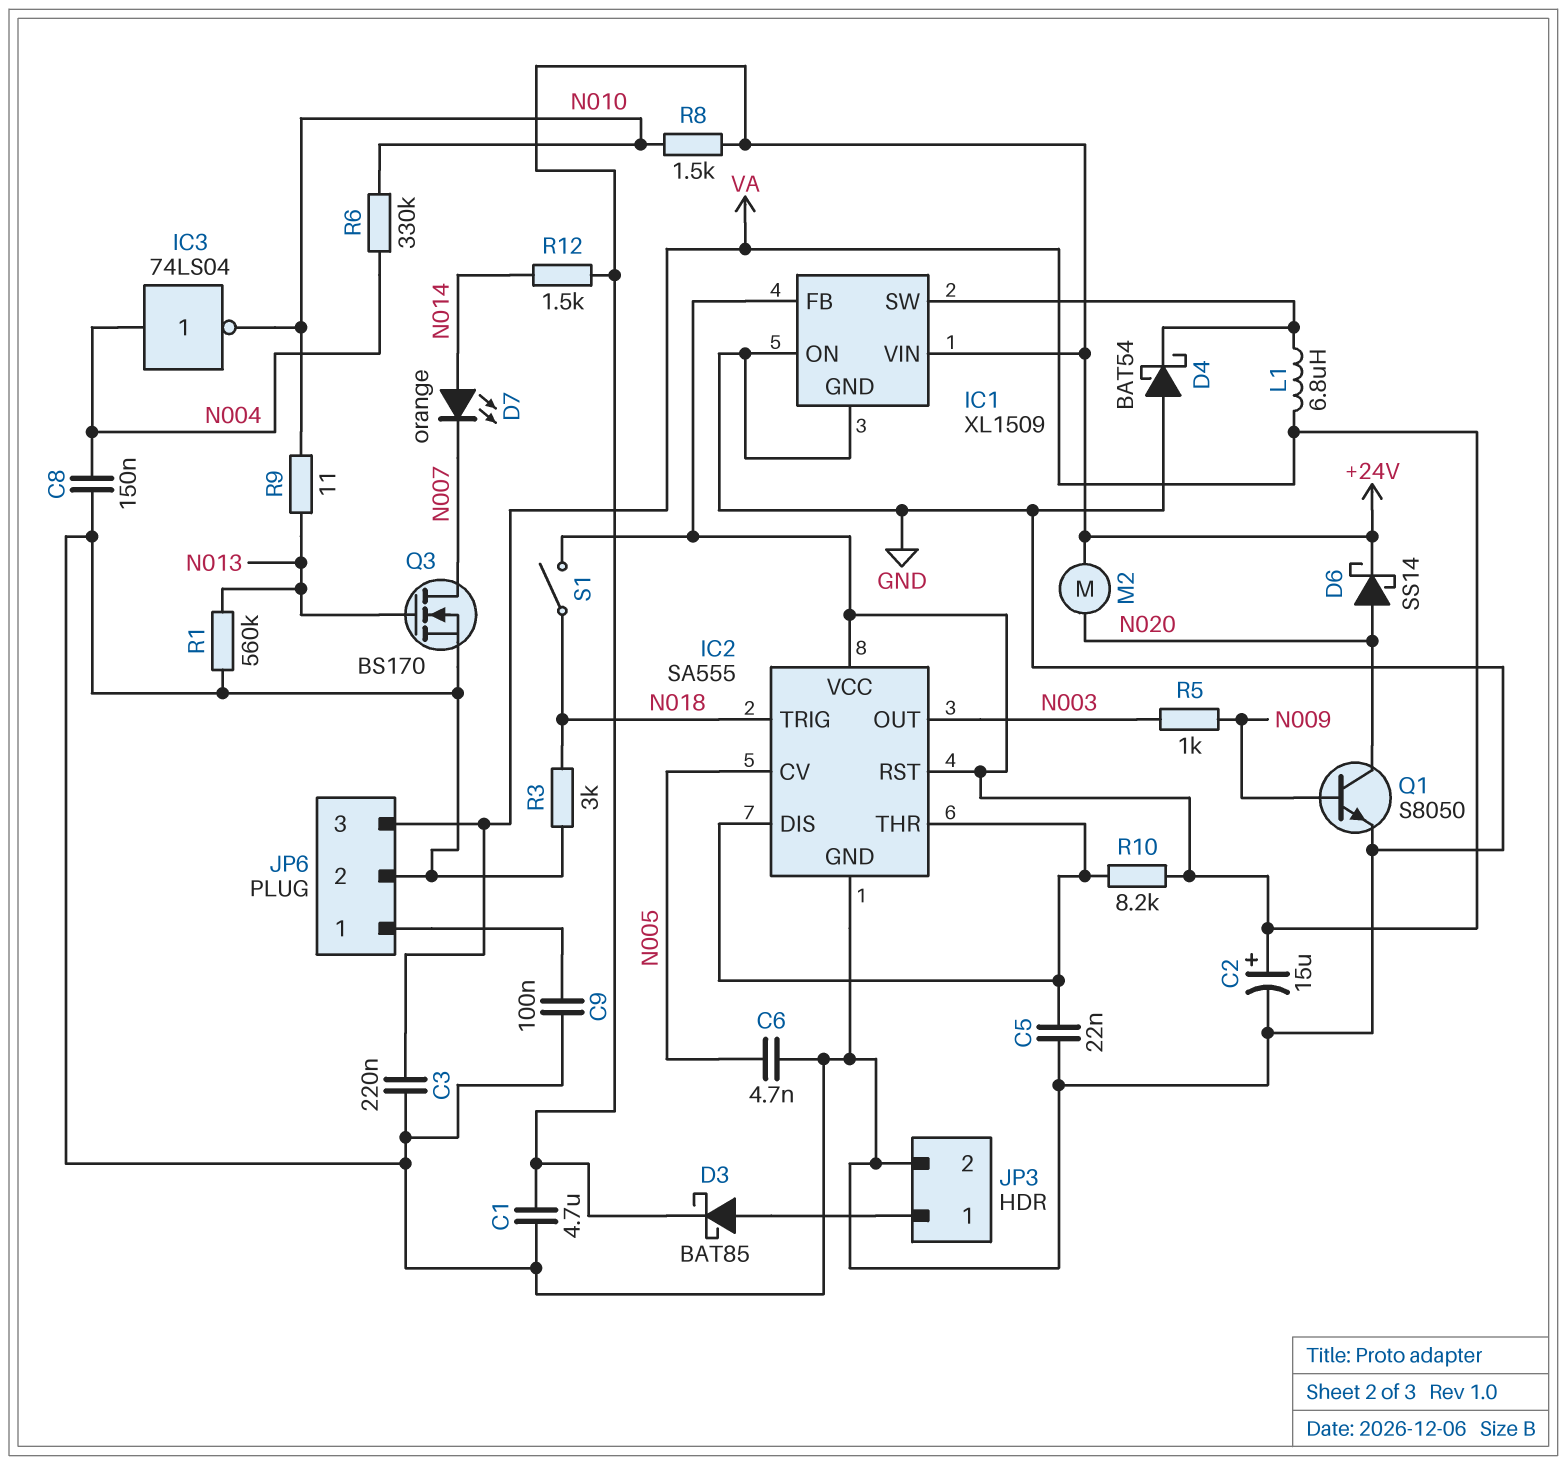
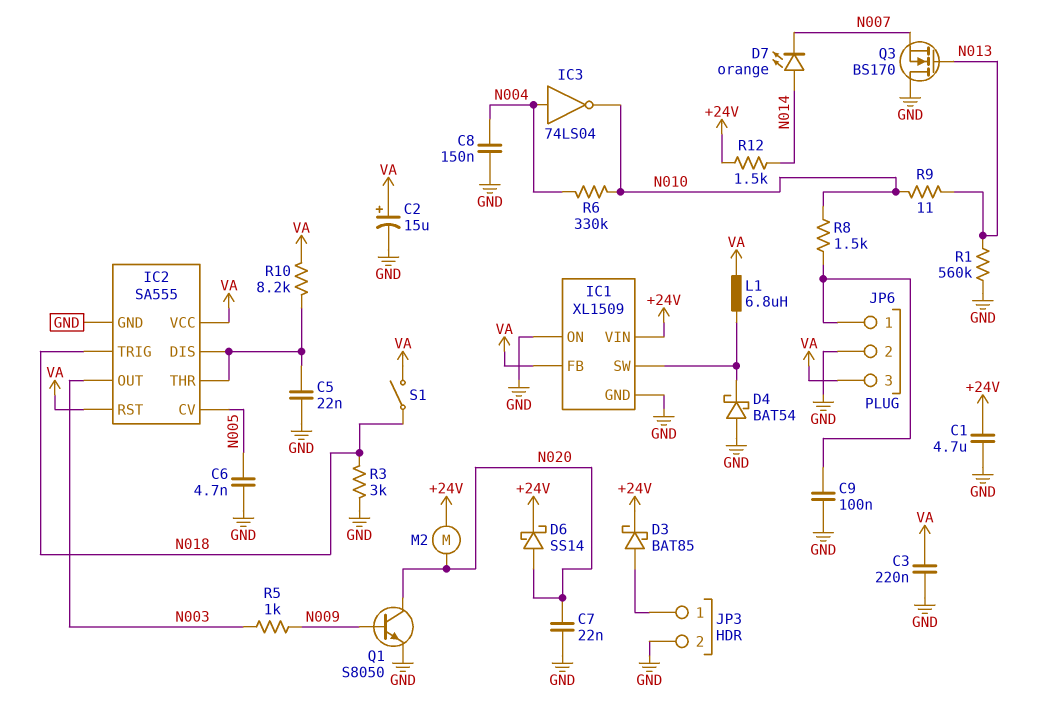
C7: none -> 22nF (GND, N020)
Q3: NMOS BS170 (G N013, D N007, S GND) -> NMOS BS170 (G N013, D GND, S N007)
R8: 1.5k (+24V, N010) -> 1.5k (JP6/1, N010)

